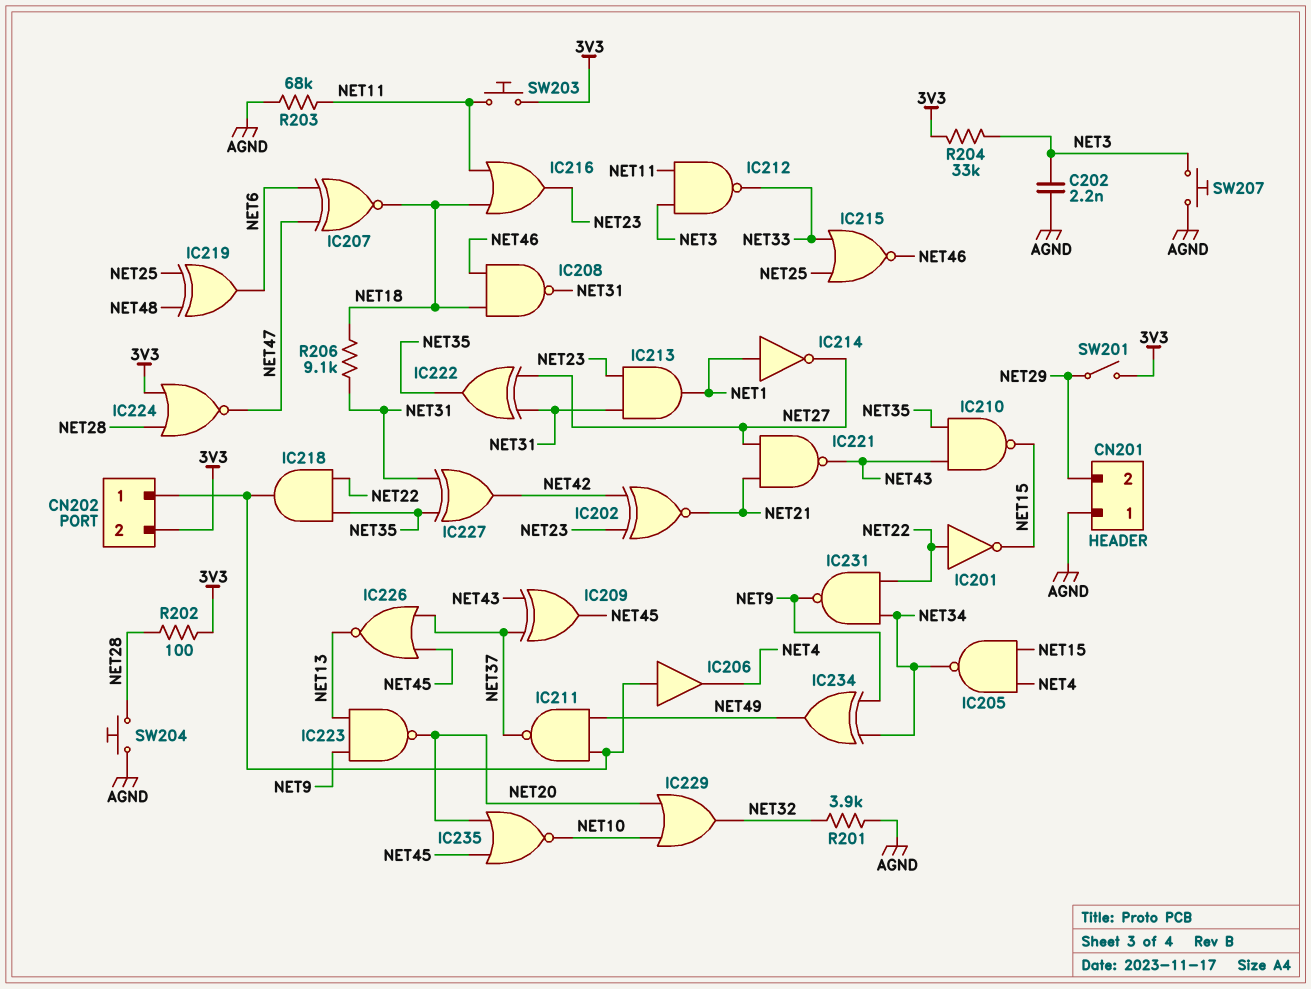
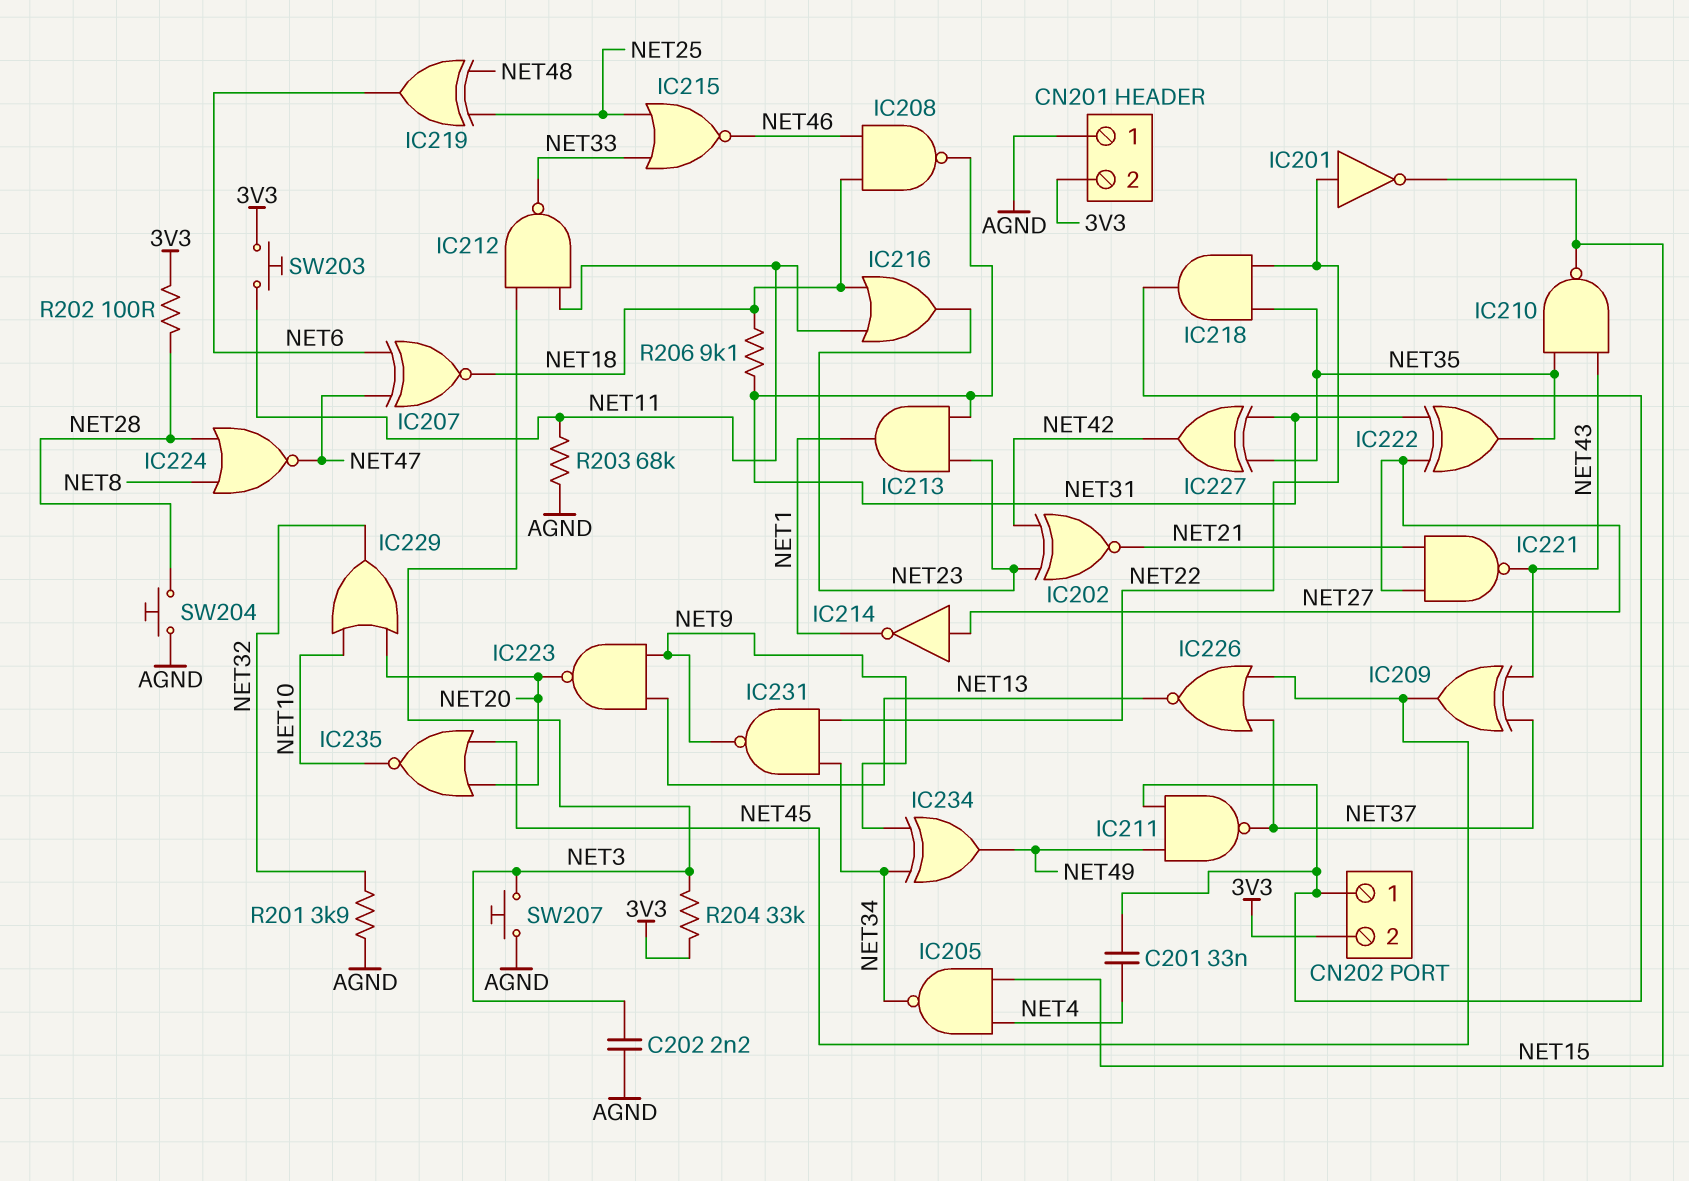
C201: none -> 33nF (CN202/1, NET4)
CN201 pin 2: NET29 -> 3V3
IC206: buffer (in CN202/1, out NET4) -> none
IC214: NOT (in NET1, out NET27) -> NOT (in NET27, out NET1)
IC224: NOR (in 3V3, in NET28, out NET47) -> NOR (in NET8, in NET28, out NET47)
SW201: switch (3V3, NET29) -> none

